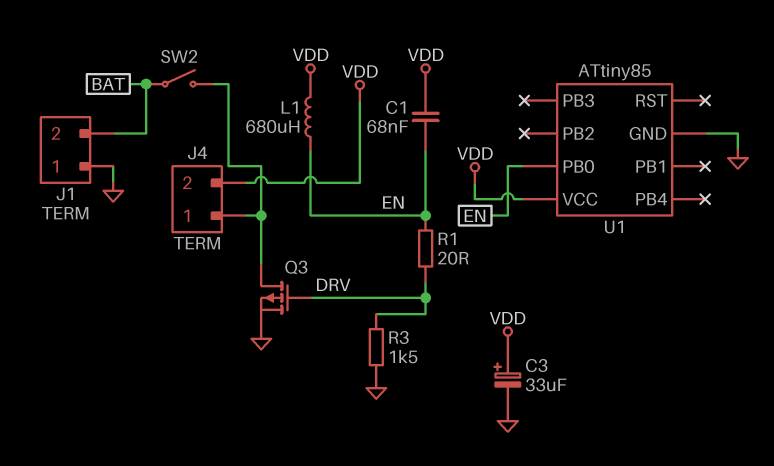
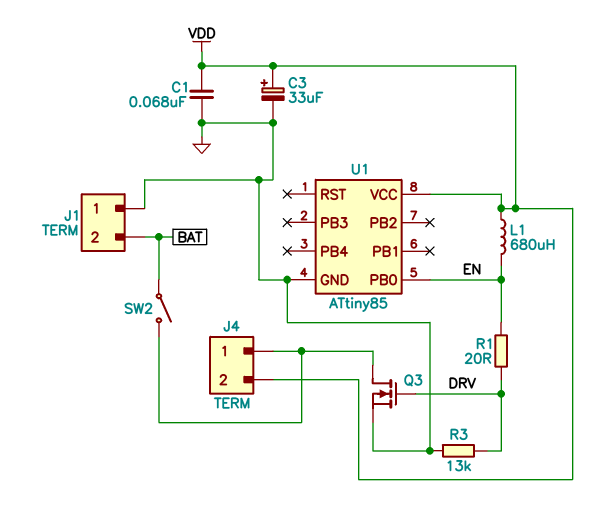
C1: 68nF (EN, VDD) -> 68nF (GND, VDD)
Q3: PMOS (G DRV, D J4/1, S GND) -> NMOS (G DRV, D J4/1, S GND)
R3: 1.5k (DRV, GND) -> 13k (DRV, GND)

